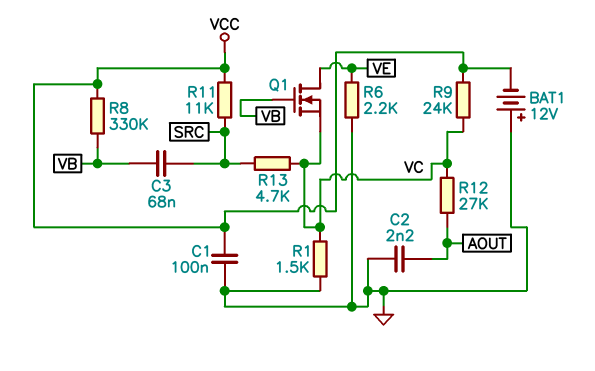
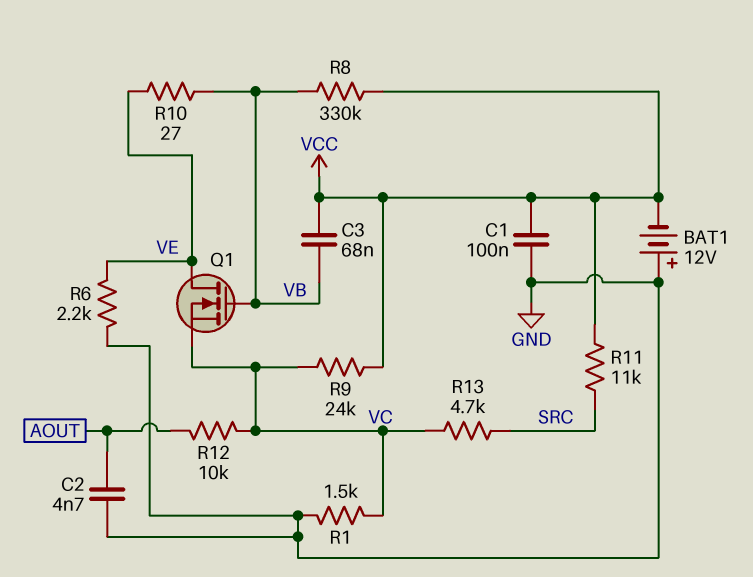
C2: 2.2nF (AOUT, GND) -> 4.7nF (AOUT, GND)
C3: 68nF (SRC, VB) -> 68nF (VB, VCC)
R10: none -> 27 (VB, VE)
R12: 27k (AOUT, VC) -> 10k (AOUT, VC)

